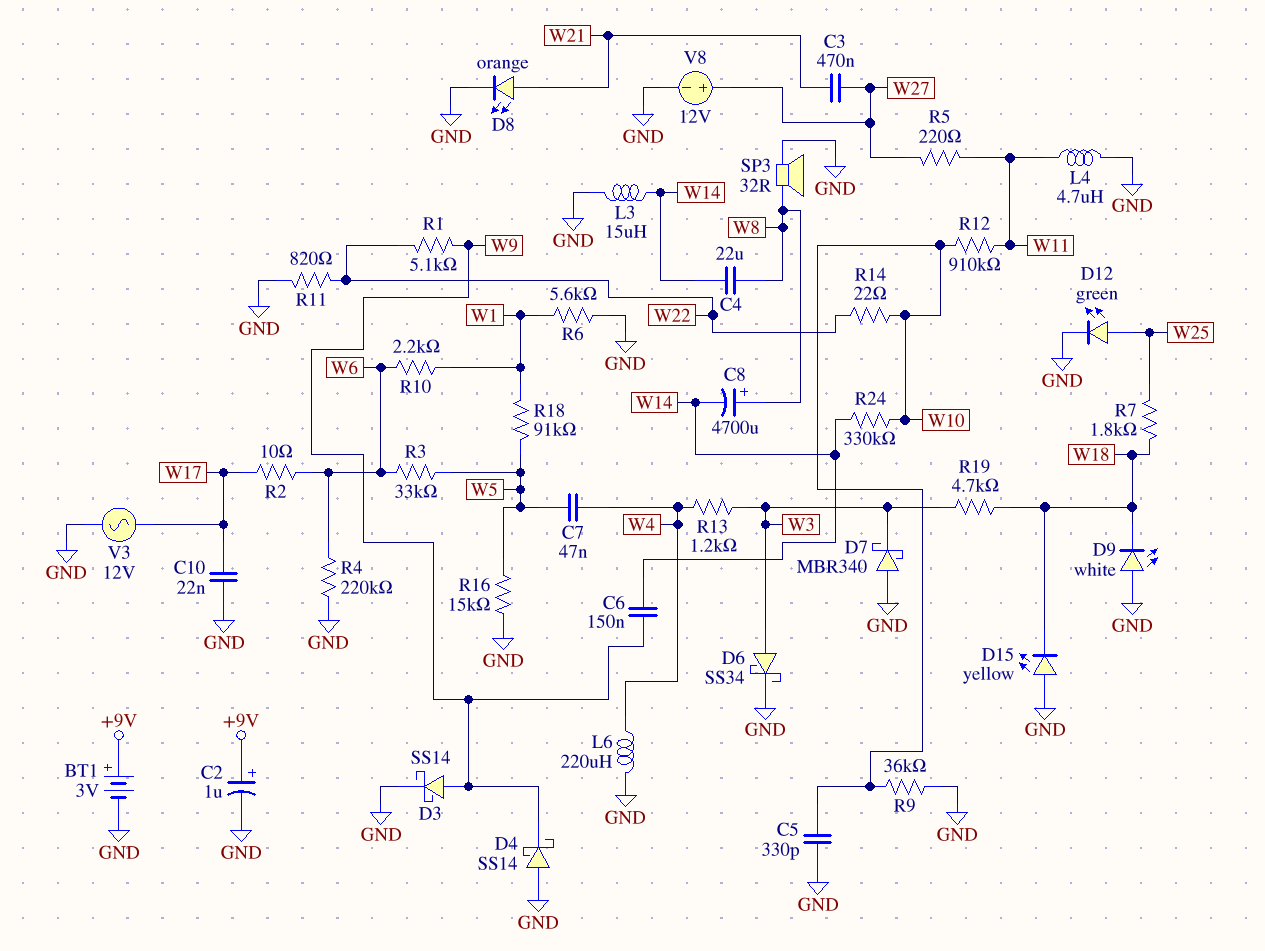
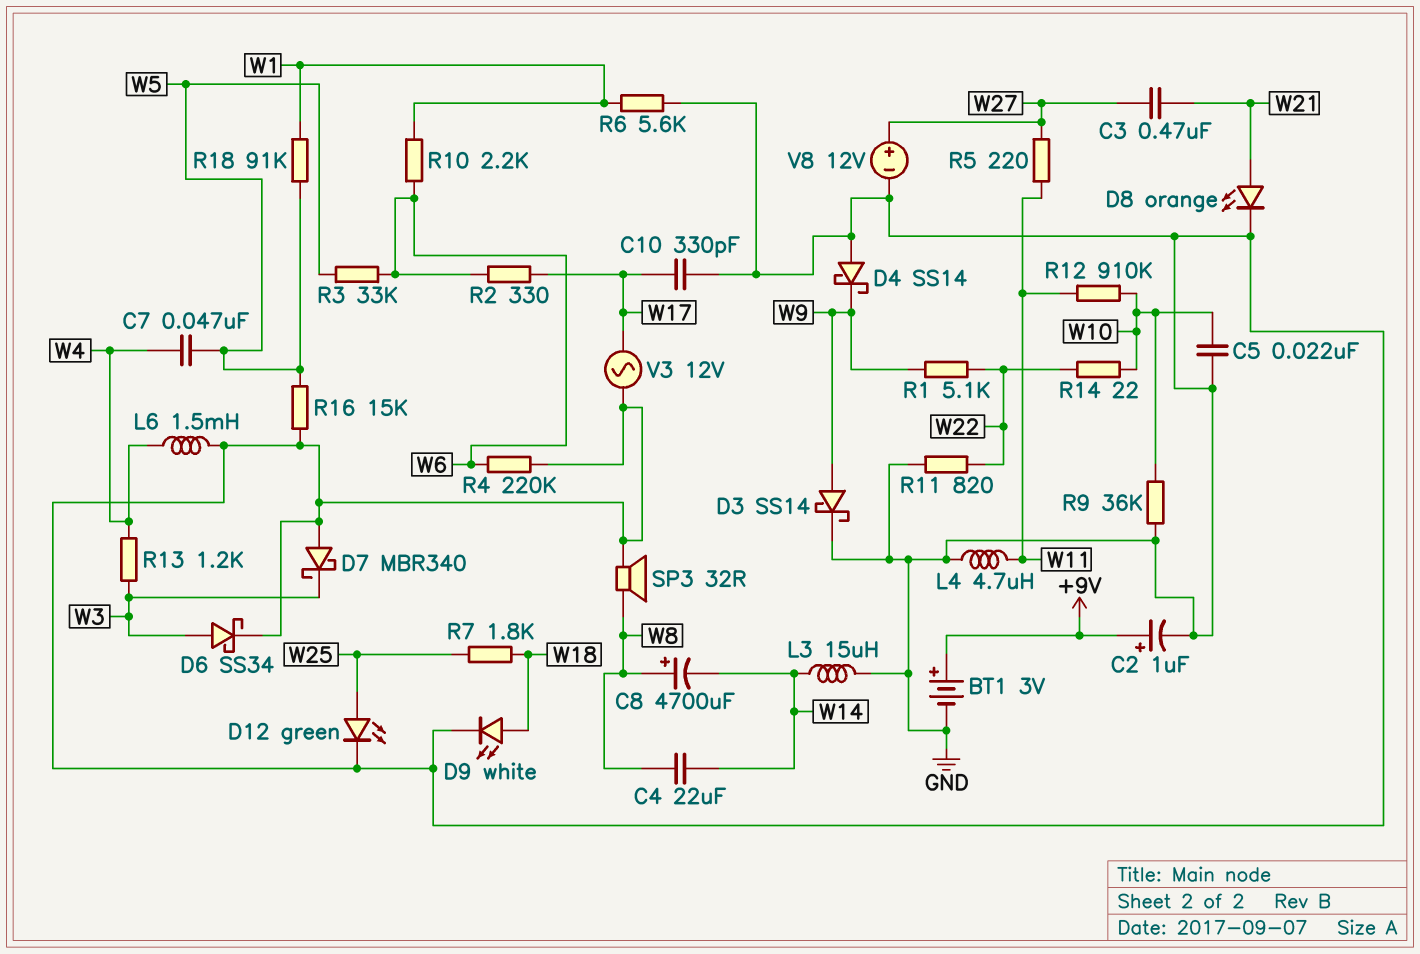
C5: 330pF (GND, W10) -> 22nF (GND, W10)
C6: 150nF (W9, W14) -> none
C10: 22nF (GND, W17) -> 330pF (GND, W17)
D9: LED white (A GND, K W18) -> LED white (A W18, K GND)
D15: LED yellow (A GND, K W18) -> none
L6: 220uH (GND, W4) -> 1.5mH (GND, W4)
R2: 10 (W6, W17) -> 330 (W6, W17)
R19: 4.7k (W3, W18) -> none
R24: 330k (W10, W14) -> none

